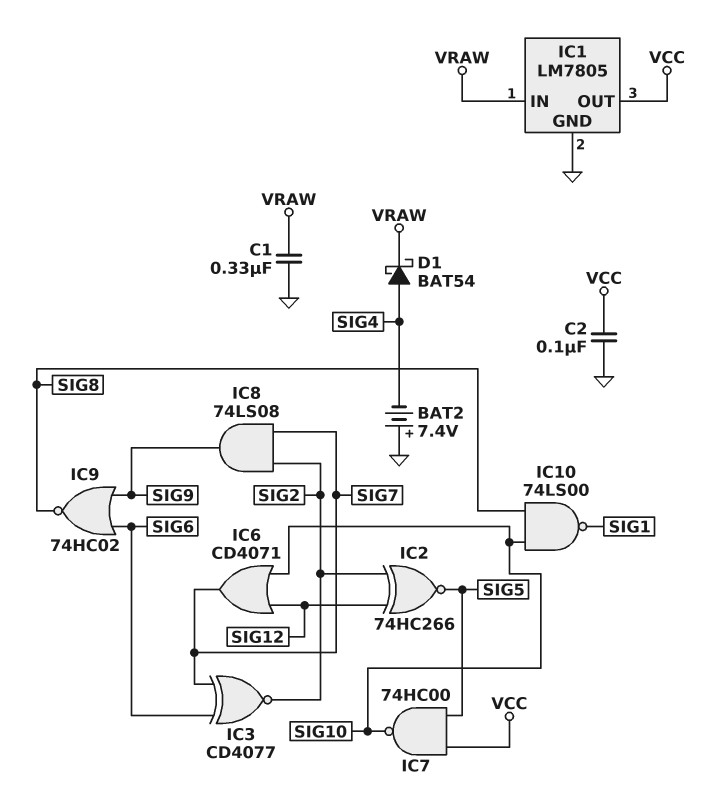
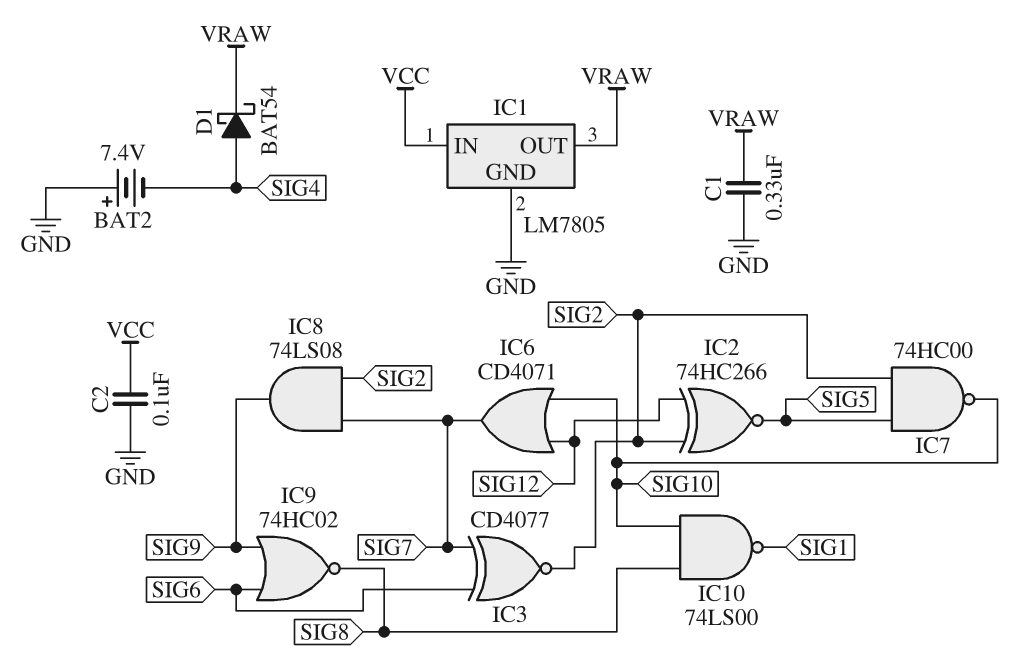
IC1 pin IN: VRAW -> VCC
IC1 pin OUT: VCC -> VRAW
IC7: NAND 74HC00 (in SIG5, in VCC, out SIG10) -> NAND 74HC00 (in SIG2, in SIG5, out SIG10)

